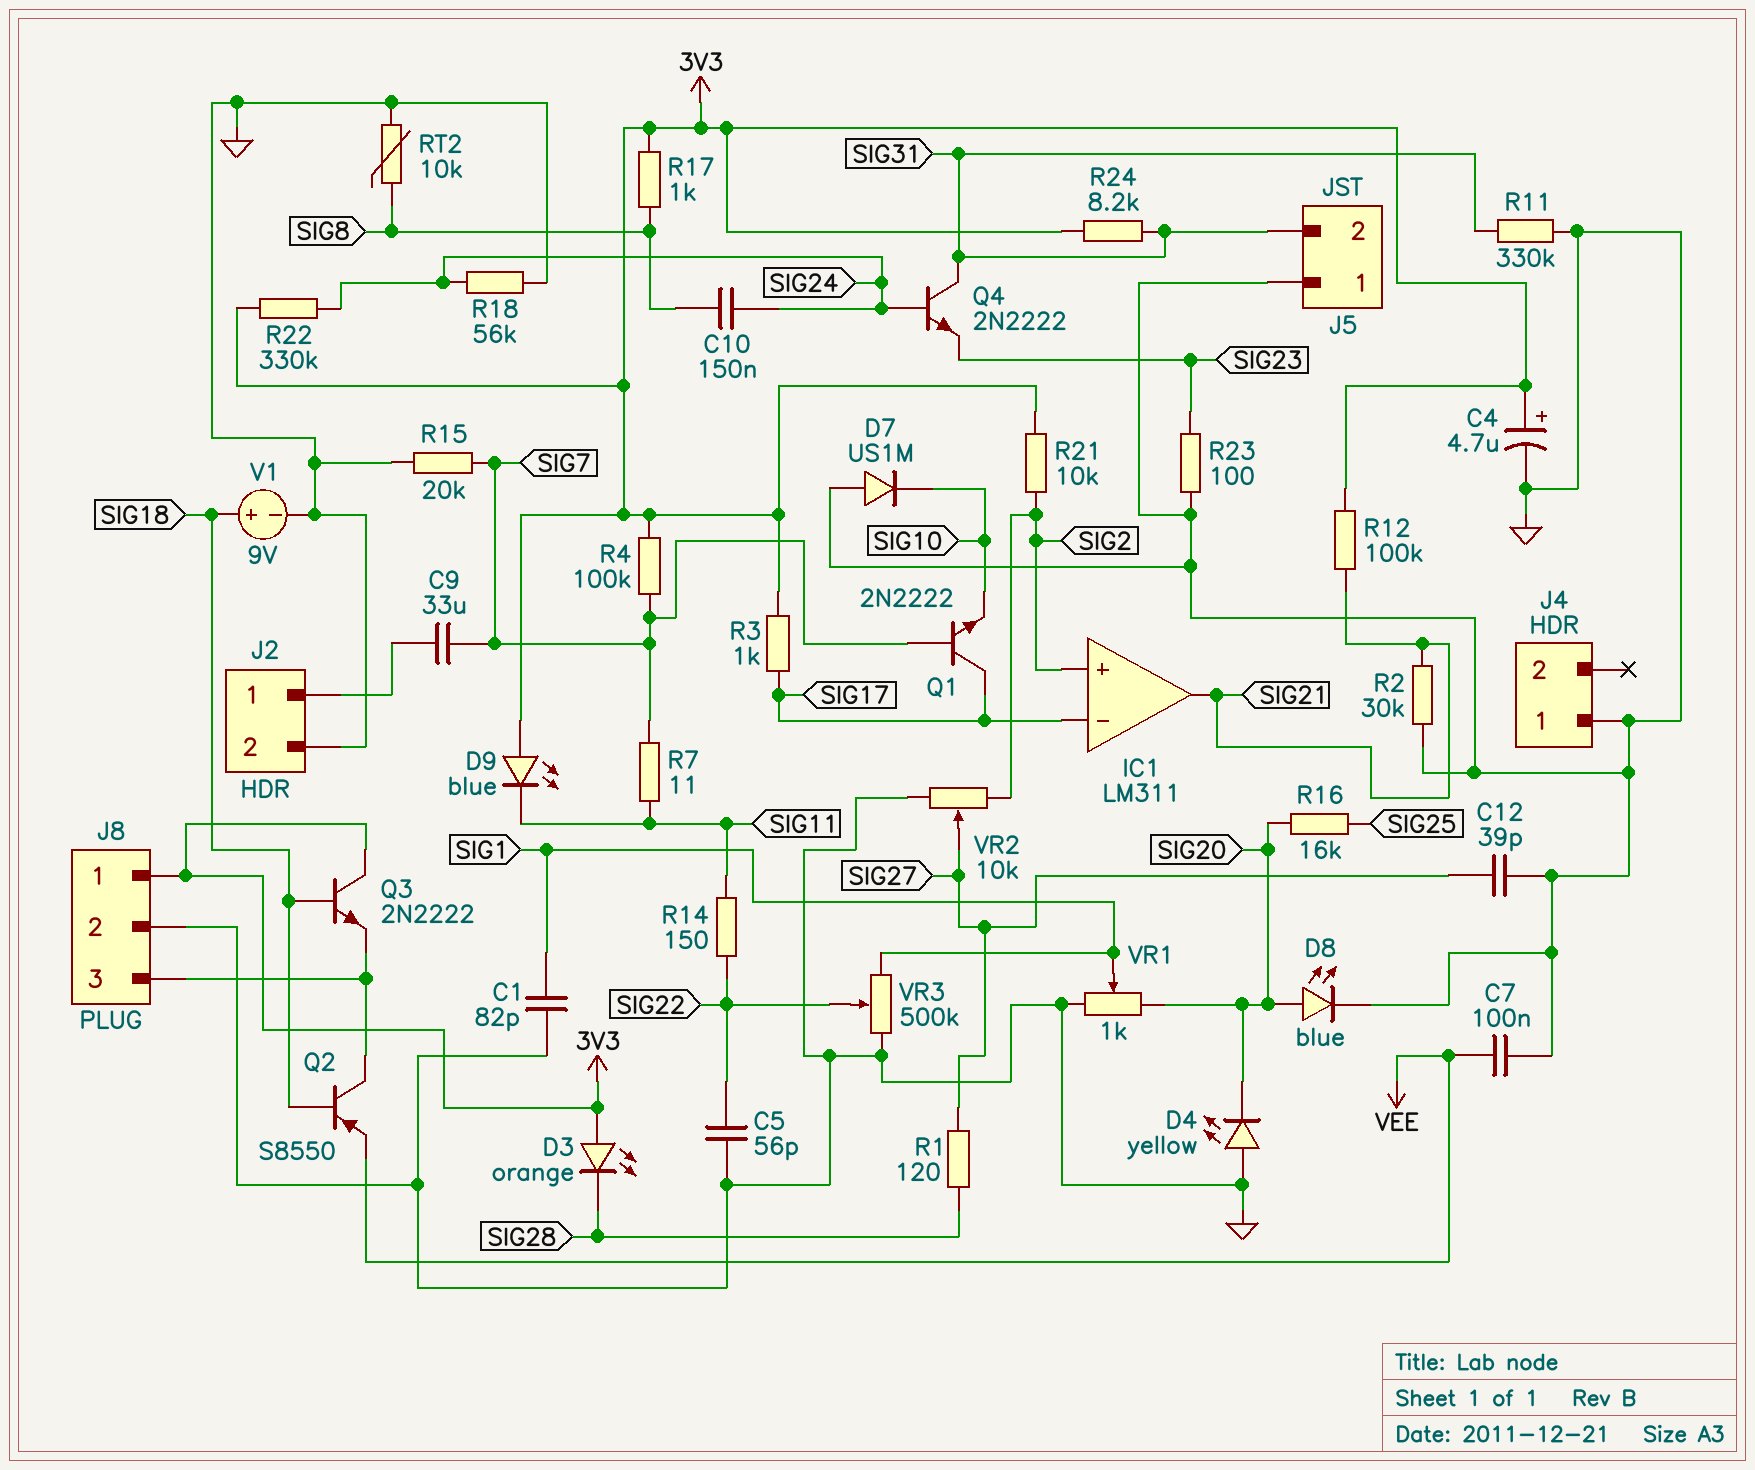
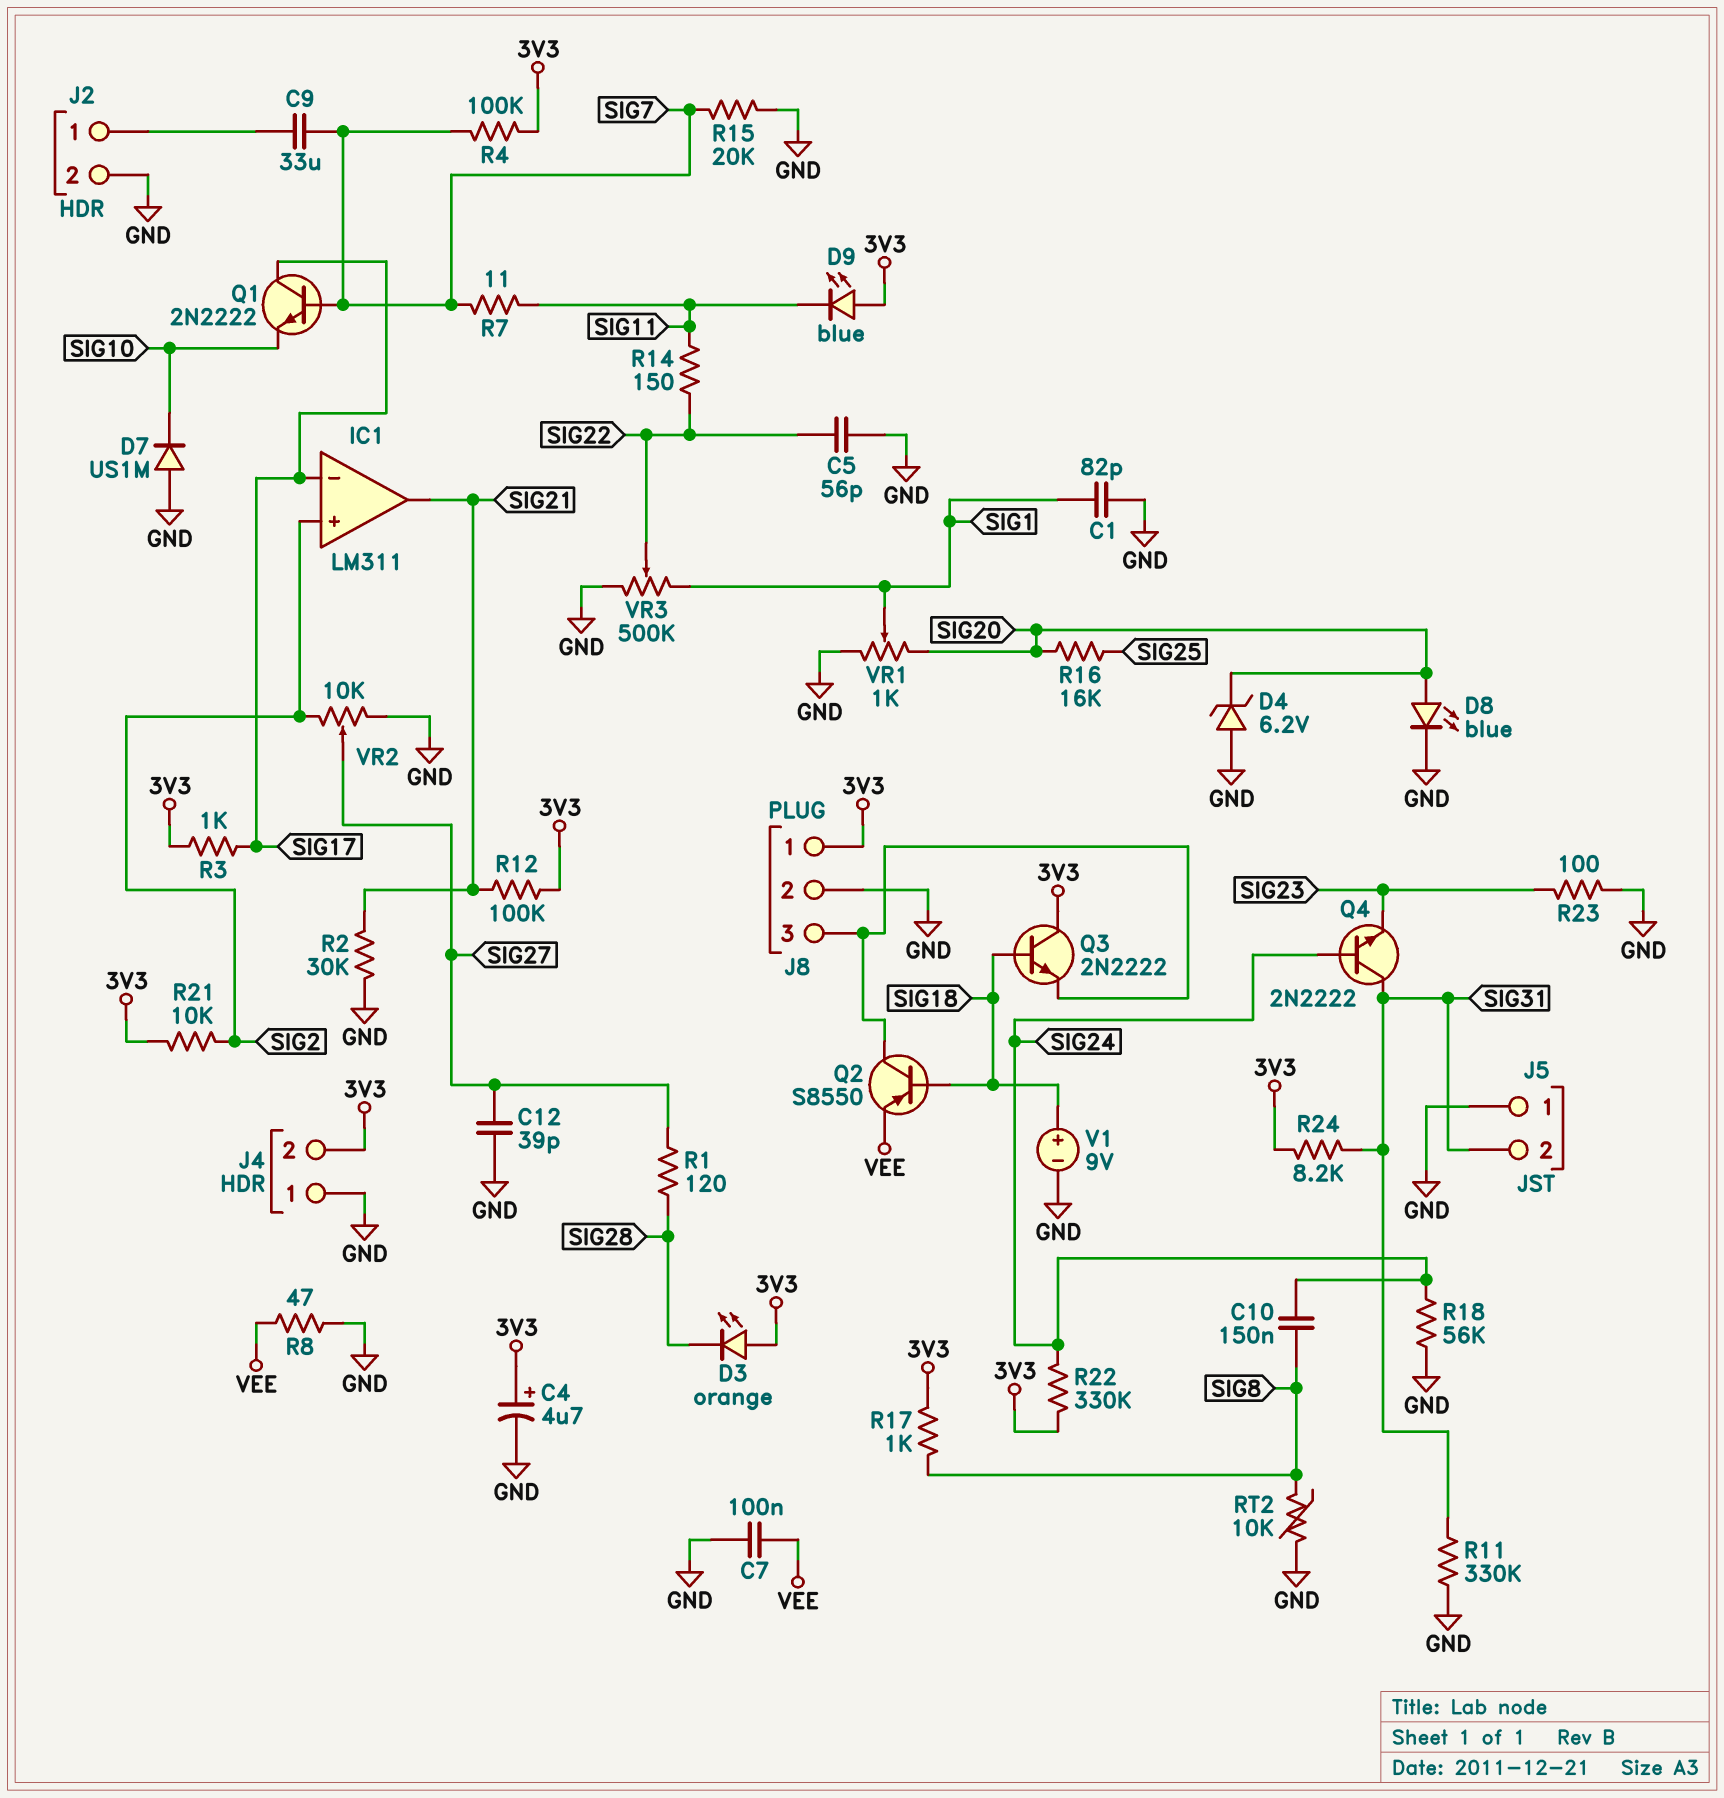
D4: LED yellow (A GND, K SIG20) -> zener 6.2V (A GND, K SIG20)
J4 pin 2: none -> 3V3
R8: none -> 47 (GND, VEE)

